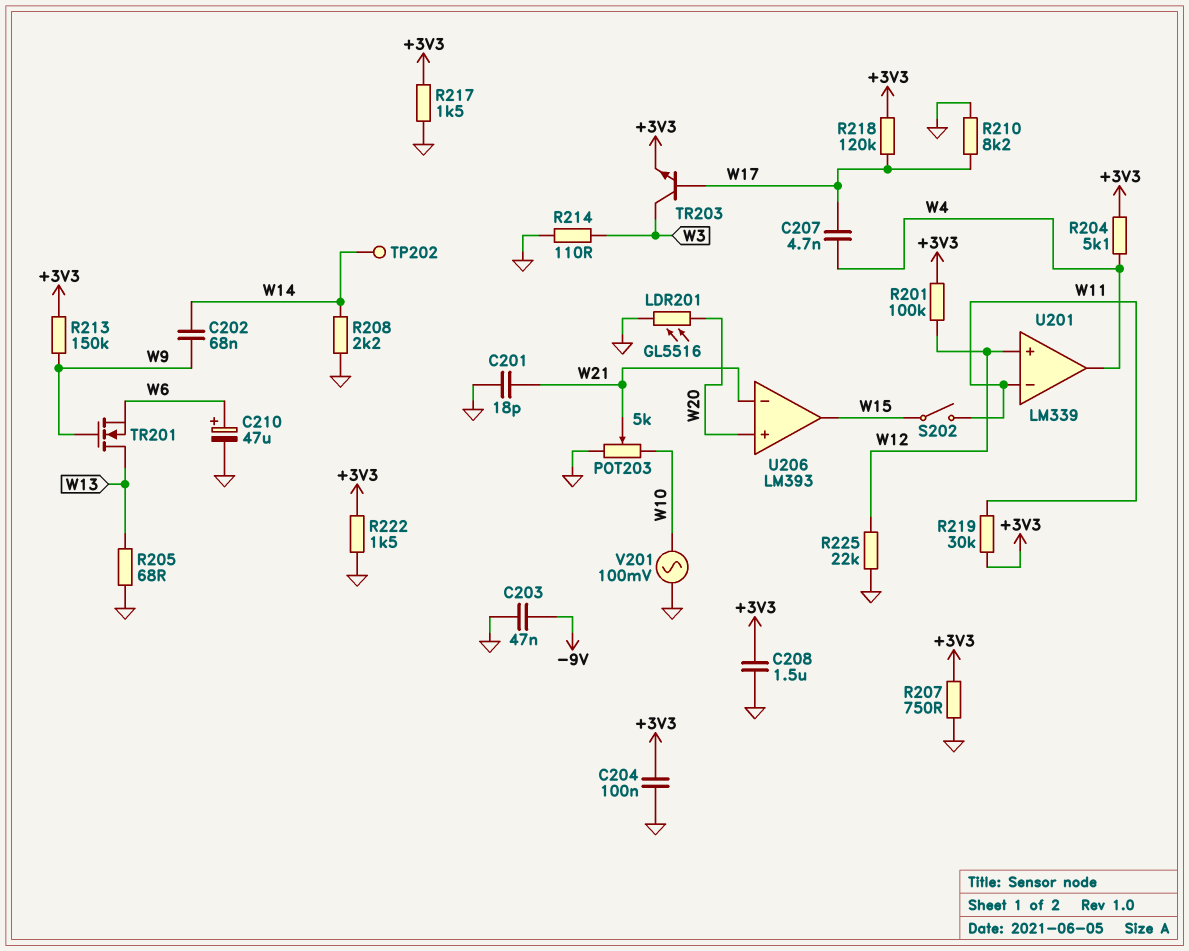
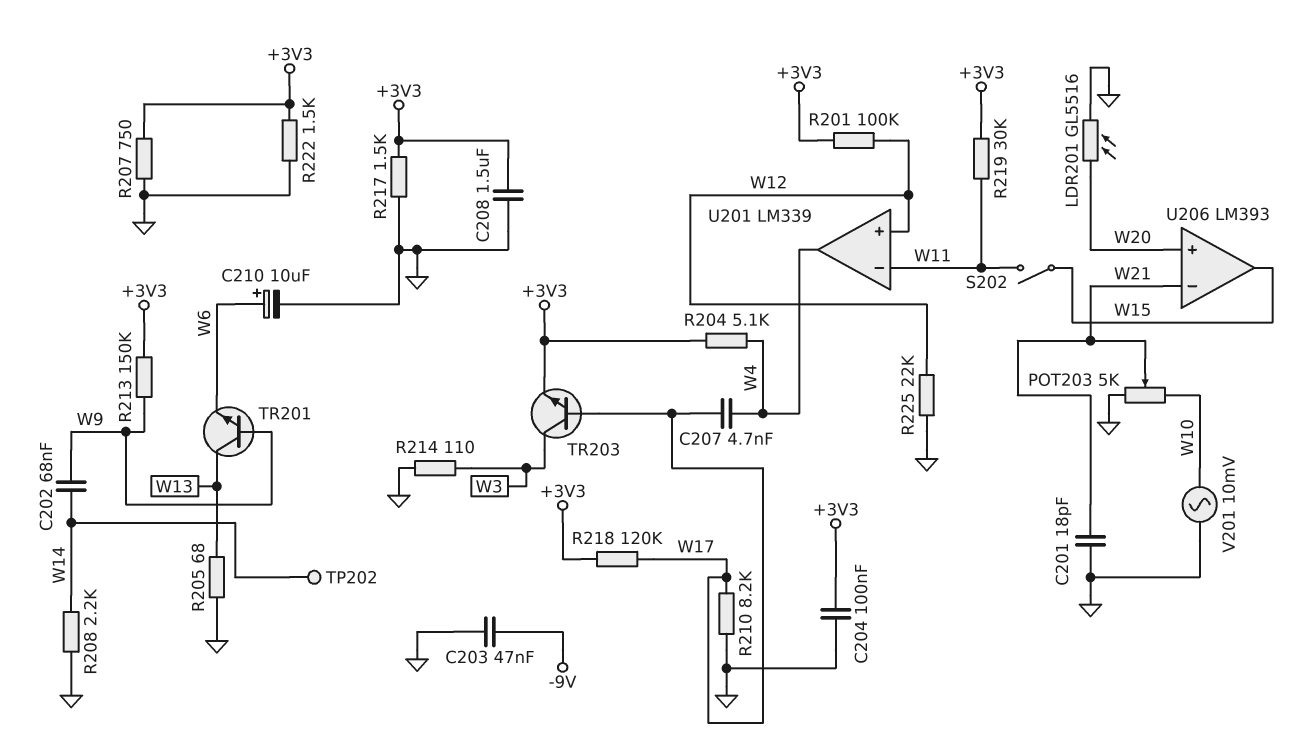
C210: 47uF (plus W6, minus GND) -> 10uF (plus W6, minus GND)
TR201: NMOS (G W9, D W13, S W6) -> NPN (B W9, C W13, E W6)
V201: AC 100mV (GND, W10) -> AC 10mV (GND, W10)

